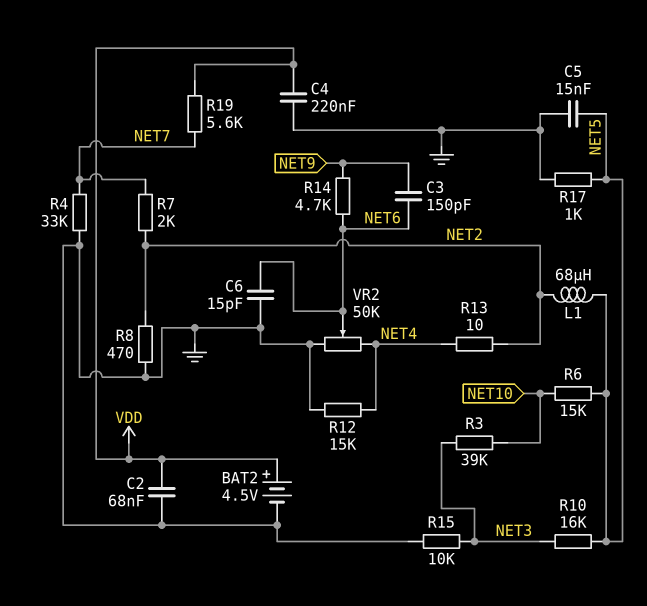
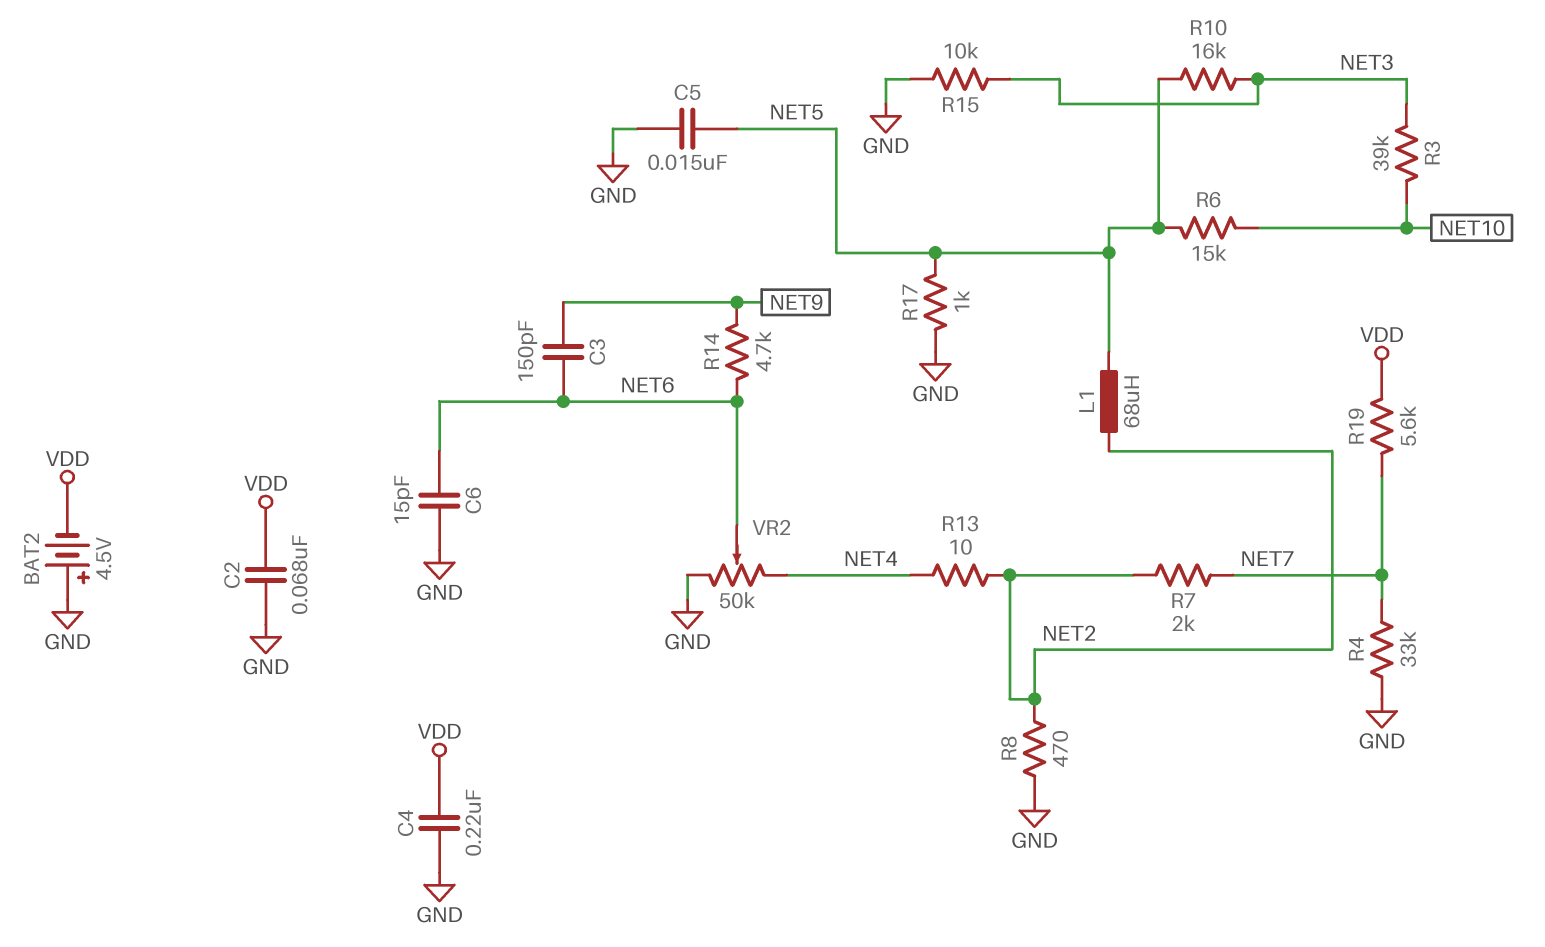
BAT2: 4.5V (plus VDD, minus GND) -> 4.5V (plus GND, minus VDD)
R12: 15k (GND, NET4) -> none

